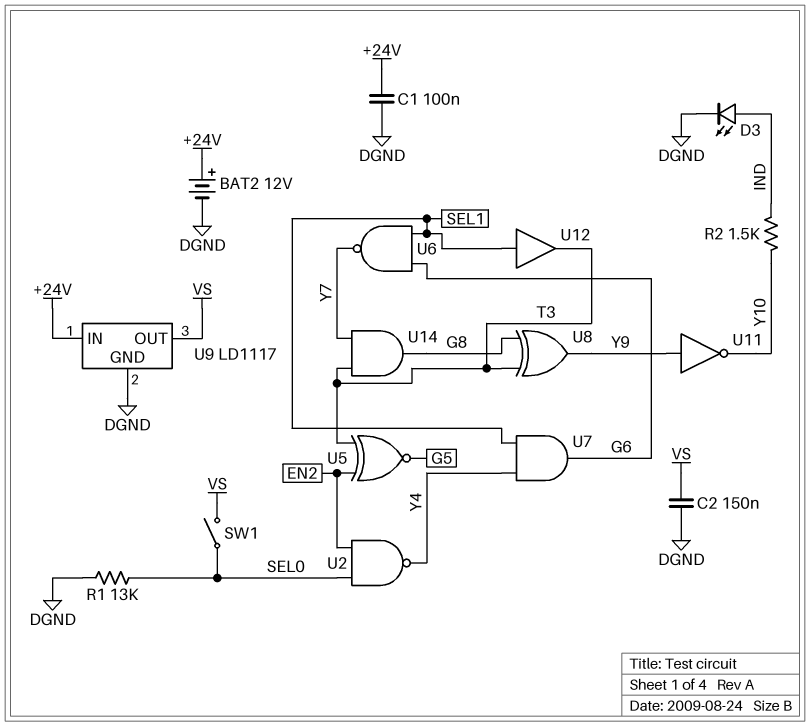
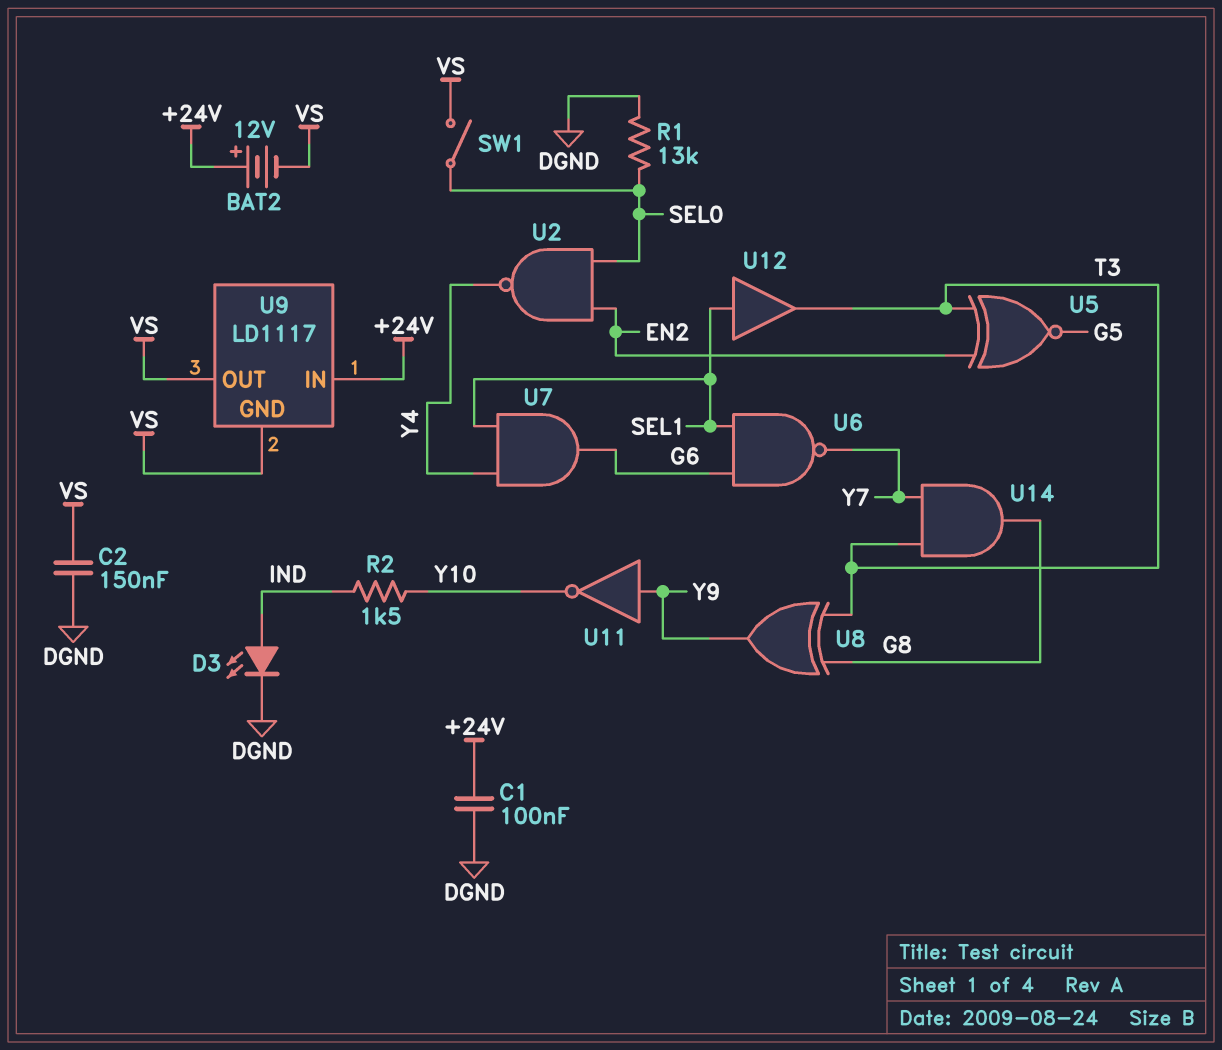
BAT2: 12V (plus +24V, minus DGND) -> 12V (plus +24V, minus VS)
U9 pin GND: DGND -> VS

